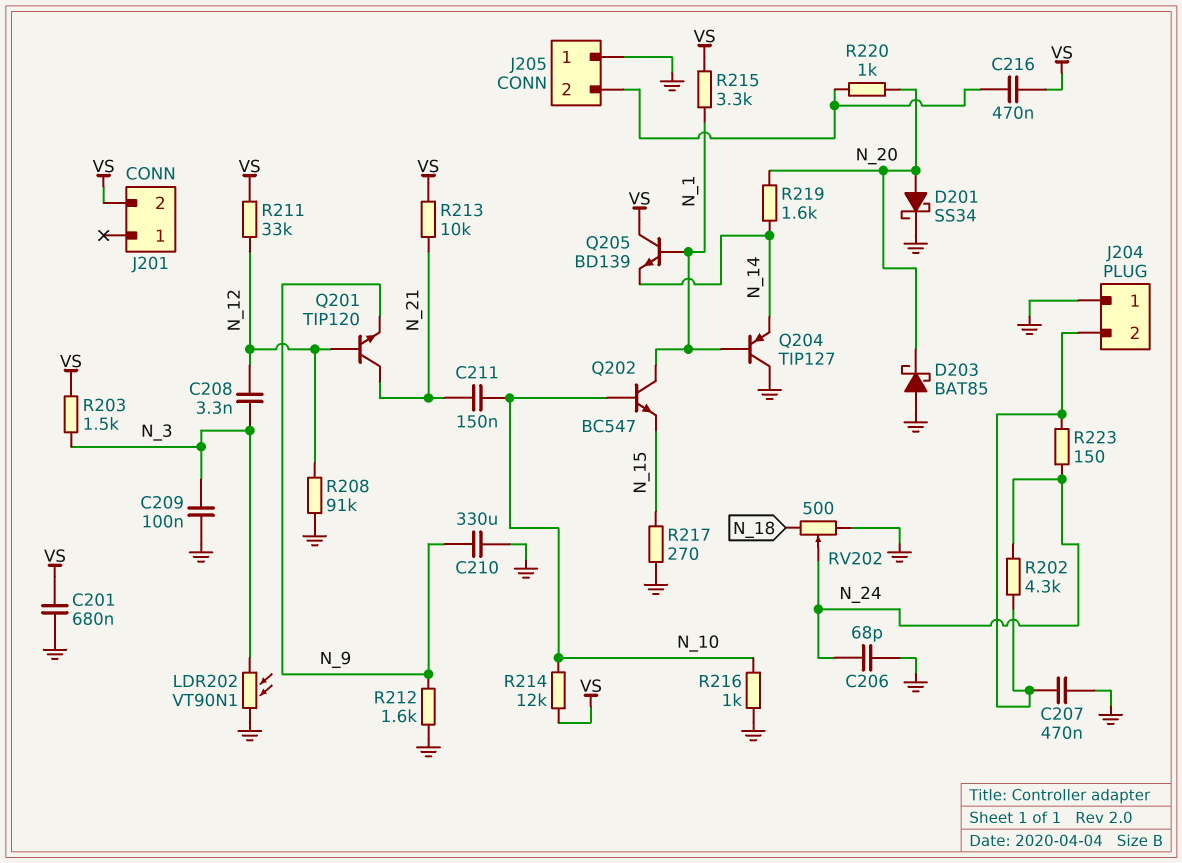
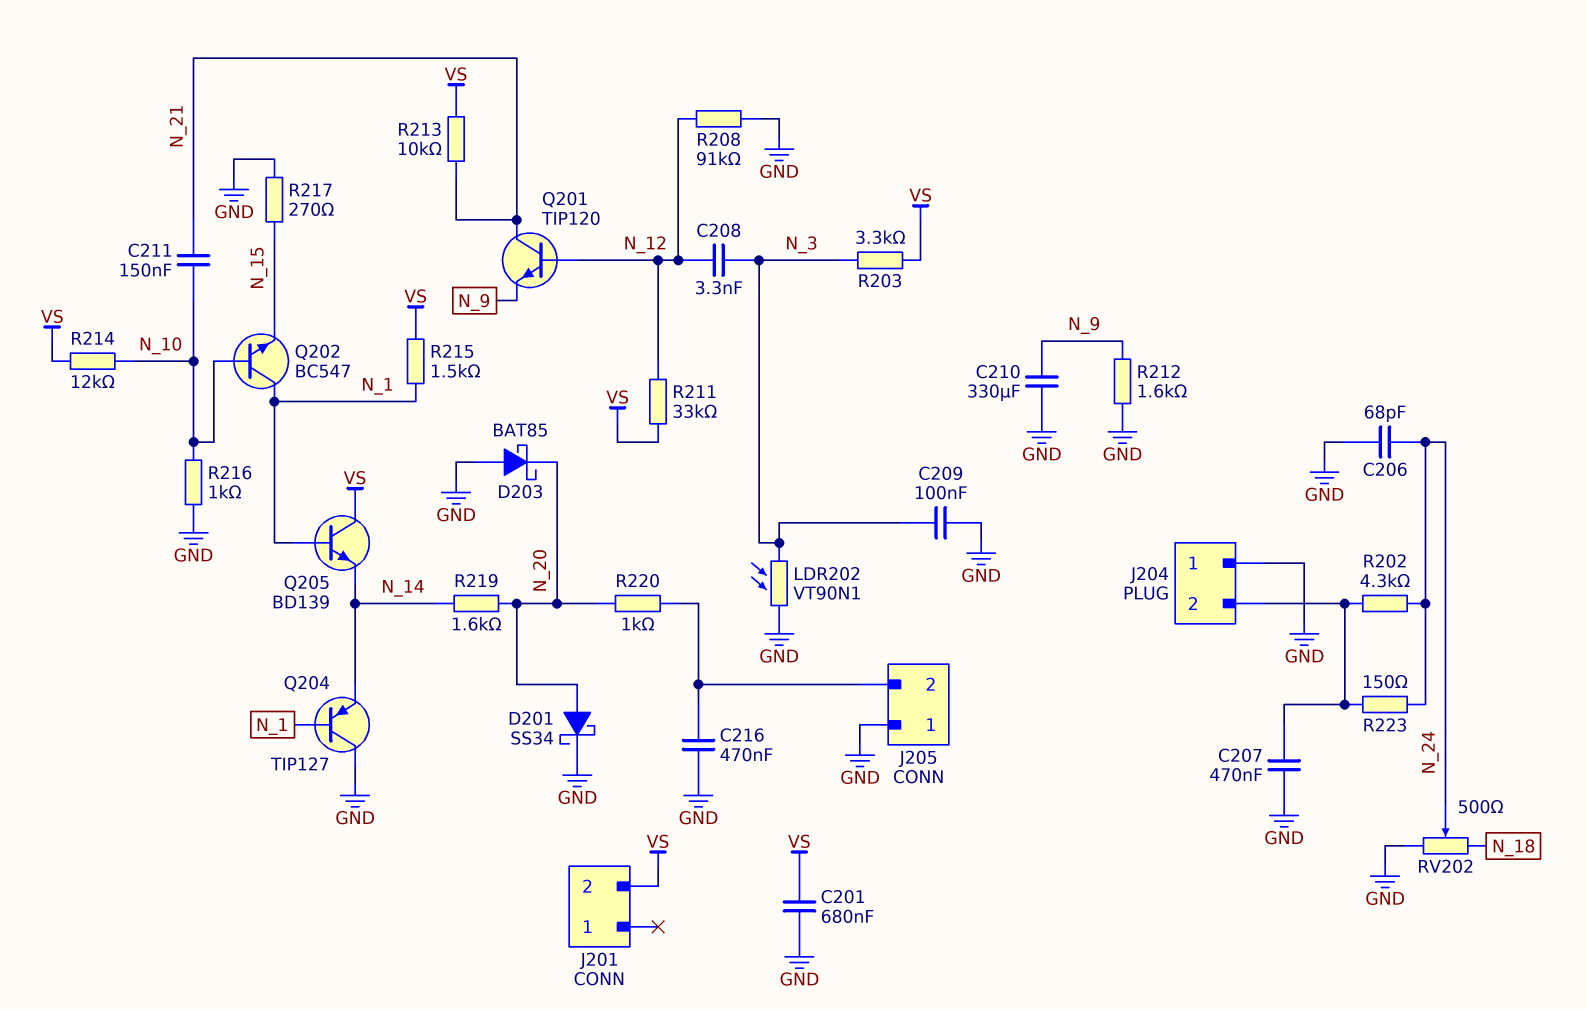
C216: 470nF (J205/2, VS) -> 470nF (GND, J205/2)
R203: 1.5k (N_3, VS) -> 3.3k (N_3, VS)
R215: 3.3k (N_1, VS) -> 1.5k (N_1, VS)

